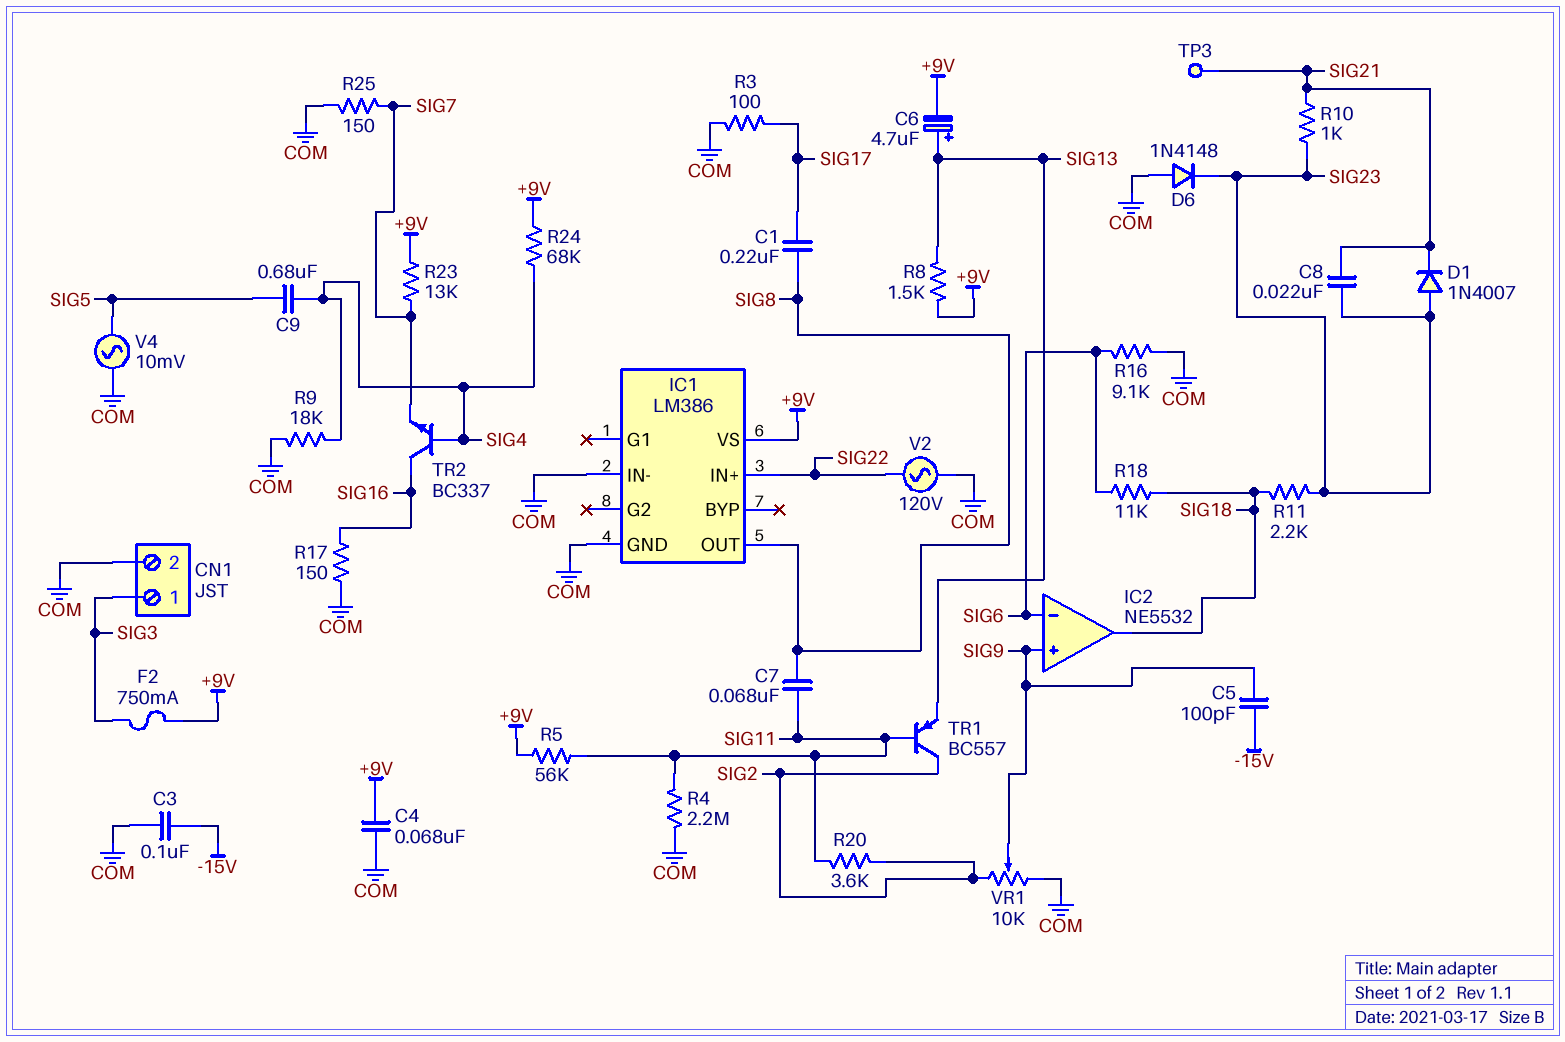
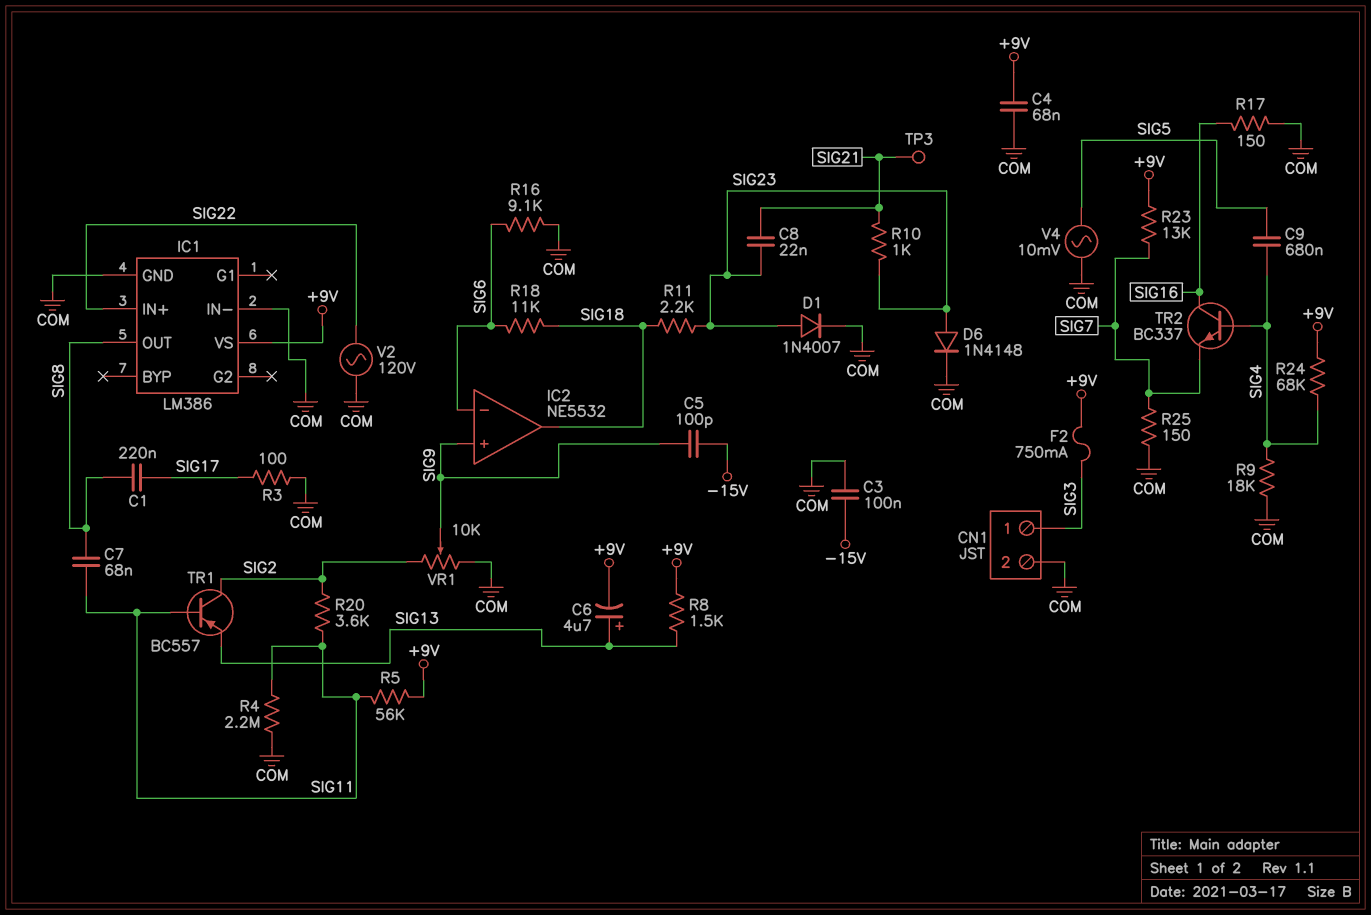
D1: diode 1N4007 (A SIG23, K SIG21) -> diode 1N4007 (A SIG23, K COM)
D6: diode 1N4148 (A COM, K SIG23) -> diode 1N4148 (A SIG23, K COM)

